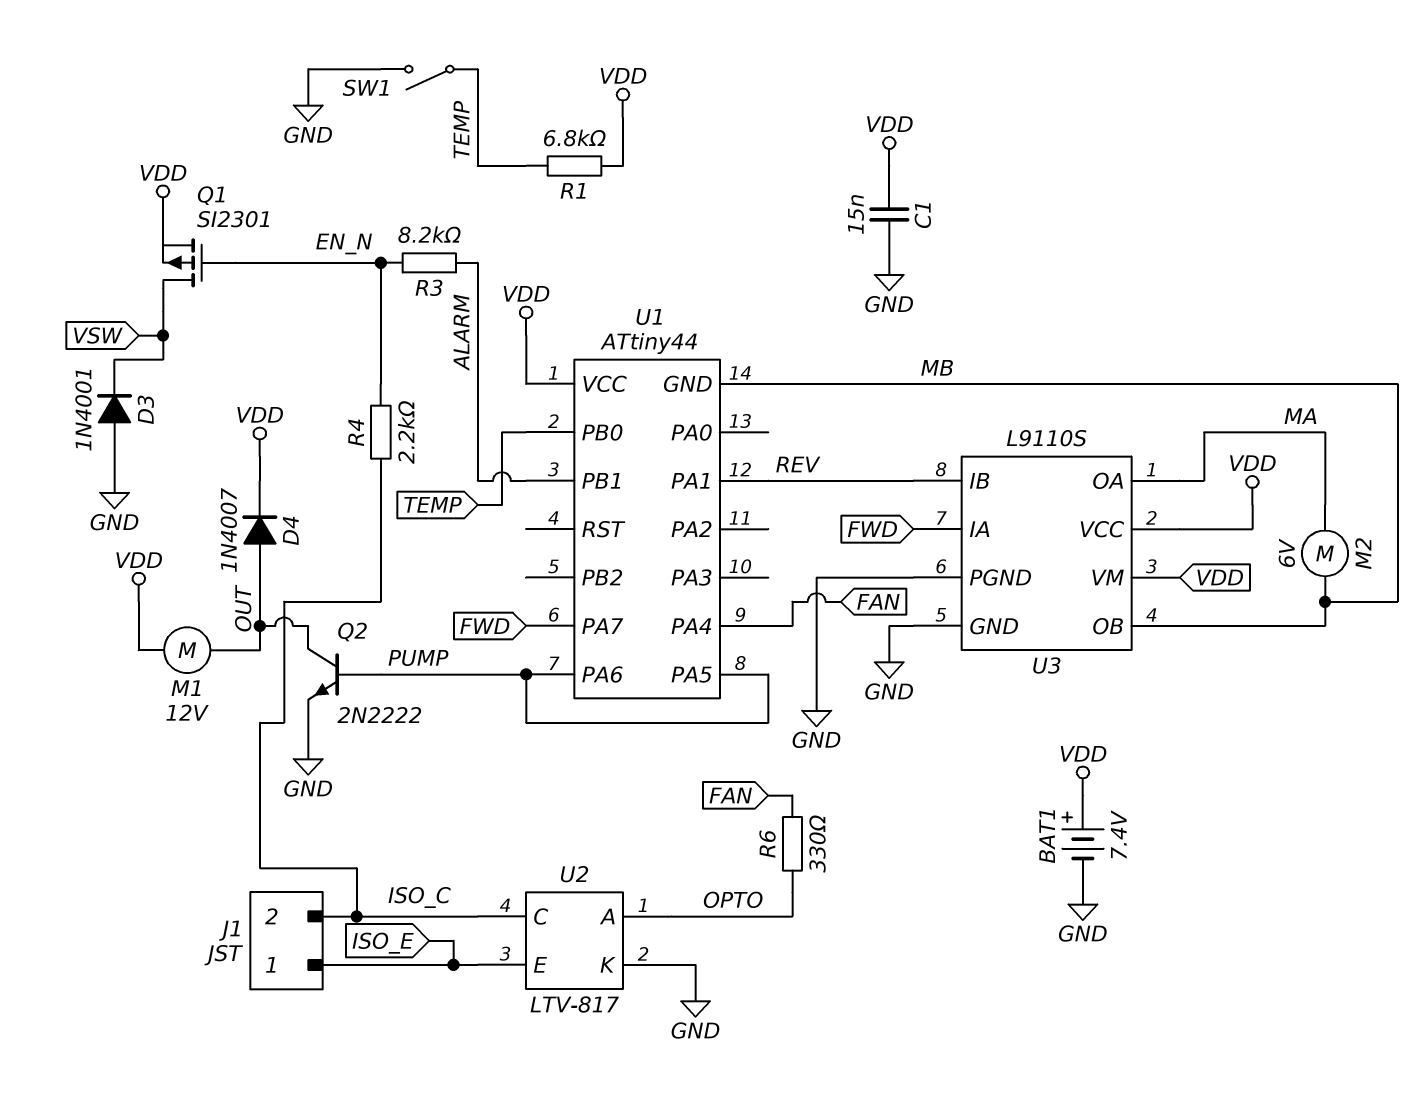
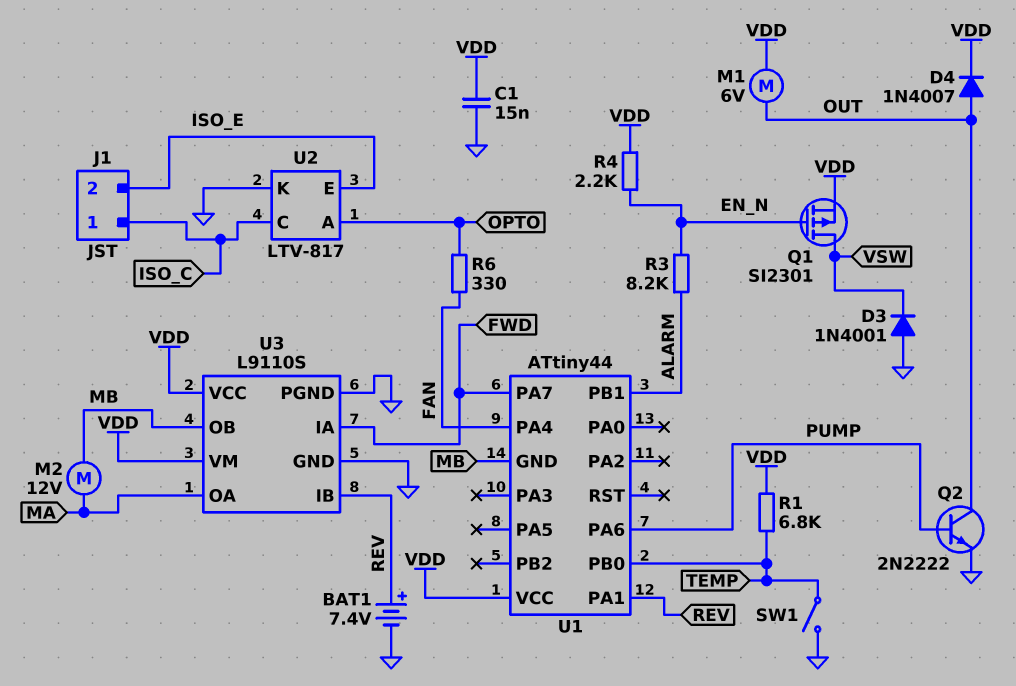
BAT1: 7.4V (plus VDD, minus GND) -> 7.4V (plus REV, minus GND)
J1 pin 1: ISO_E -> ISO_C
J1 pin 2: ISO_C -> ISO_E
M1: motor 12V (OUT, VDD) -> motor 6V (OUT, VDD)
M2: motor 6V (MA, MB) -> motor 12V (MA, MB)
R4: 2.2k (EN_N, ISO_C) -> 2.2k (EN_N, VDD)
U1 pin PA5: PUMP -> none

